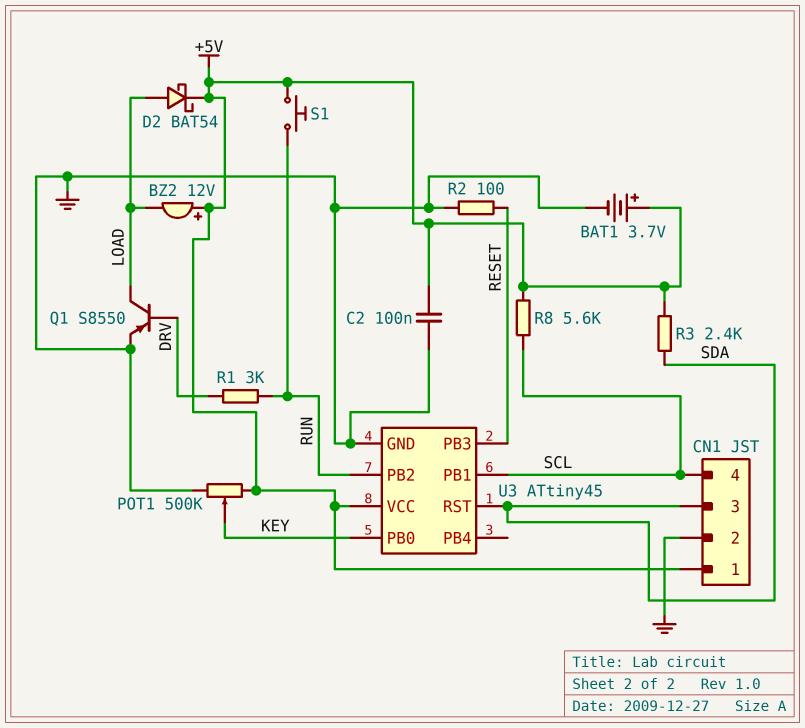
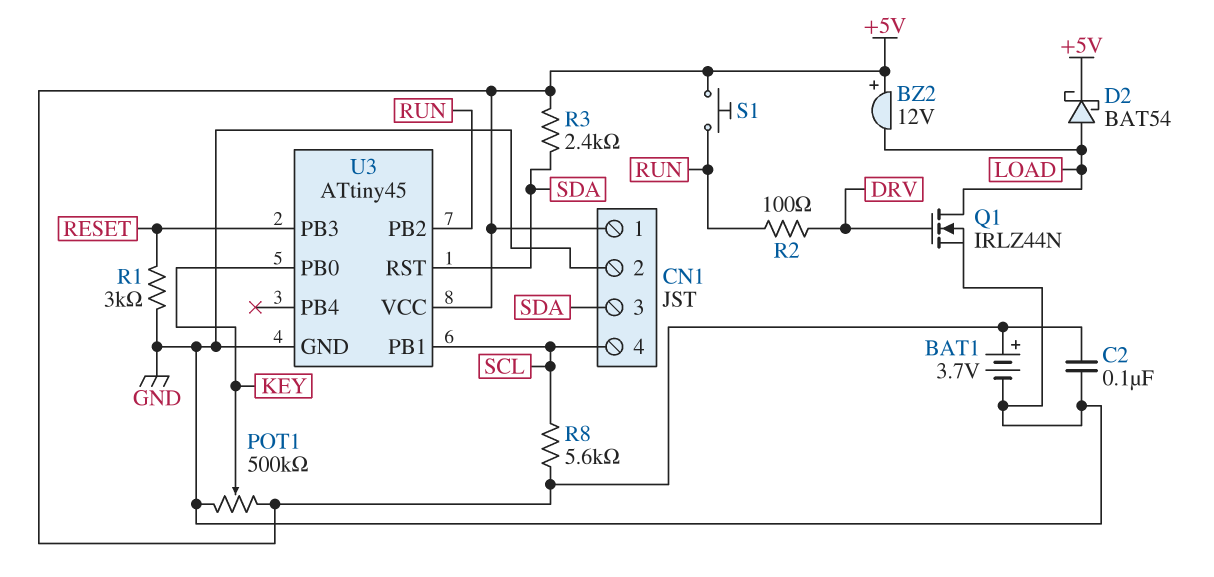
Q1: PNP S8550 (B DRV, C LOAD, E GND) -> NMOS IRLZ44N (G DRV, D LOAD, S GND)
R1: 3k (DRV, RUN) -> 3k (GND, RESET)
R2: 100 (GND, RESET) -> 100 (DRV, RUN)

